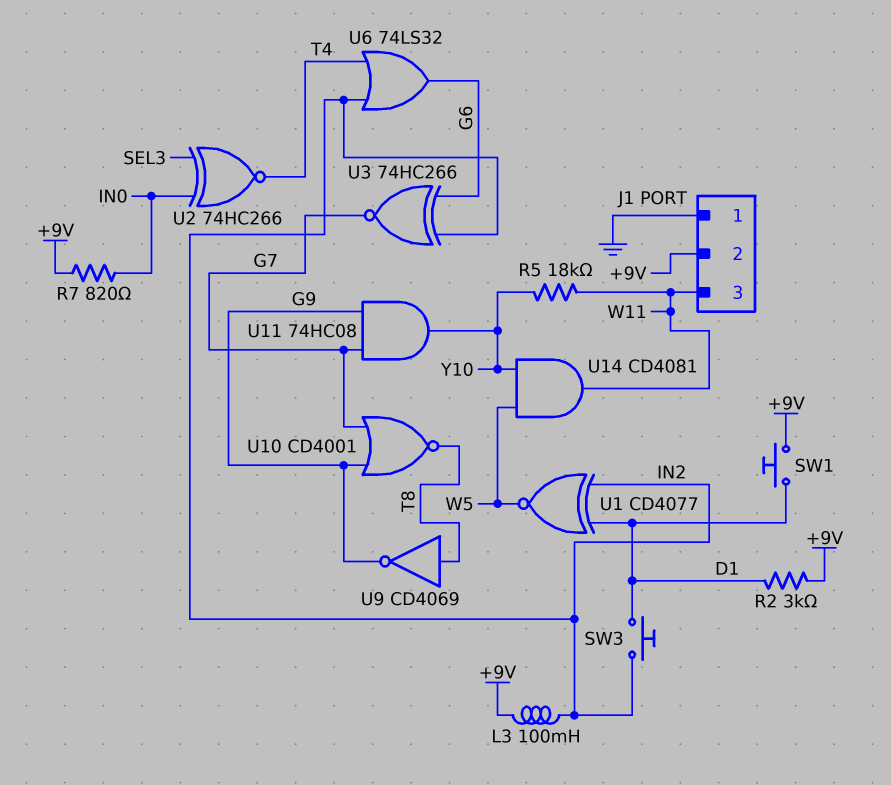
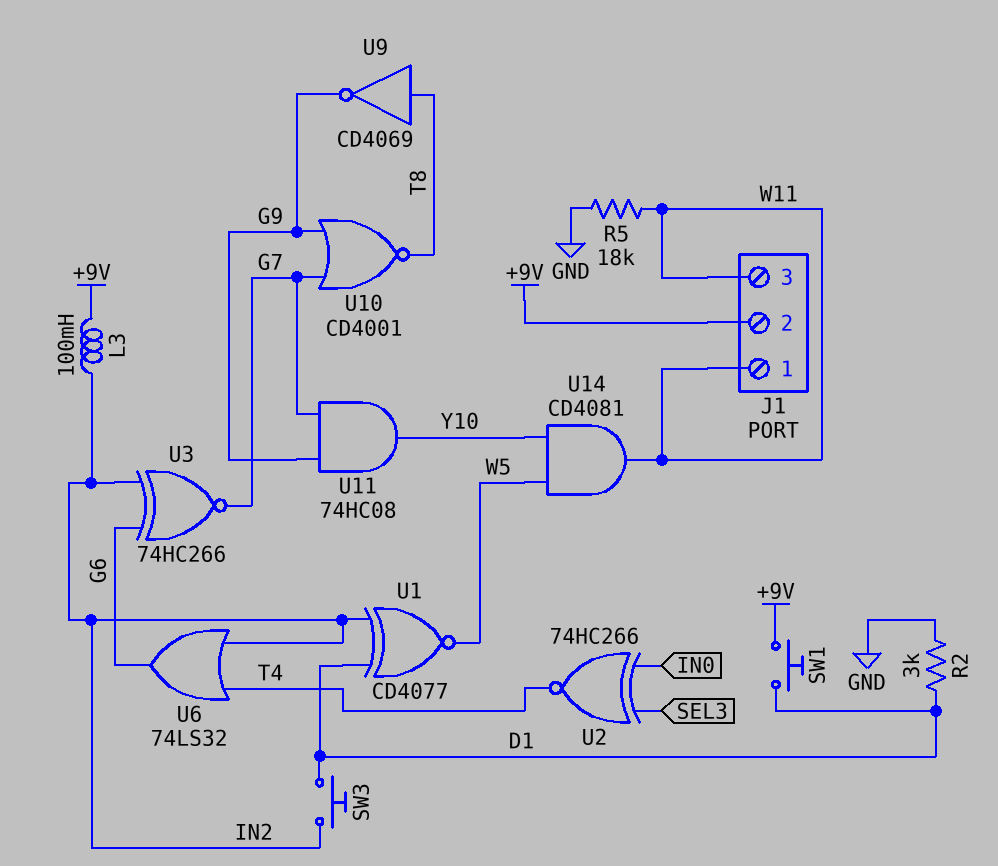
J1 pin 1: GND -> W11
R2: 3k (+9V, D1) -> 3k (D1, GND)
R5: 18k (W11, Y10) -> 18k (GND, W11)
R7: 820 (+9V, IN0) -> none

